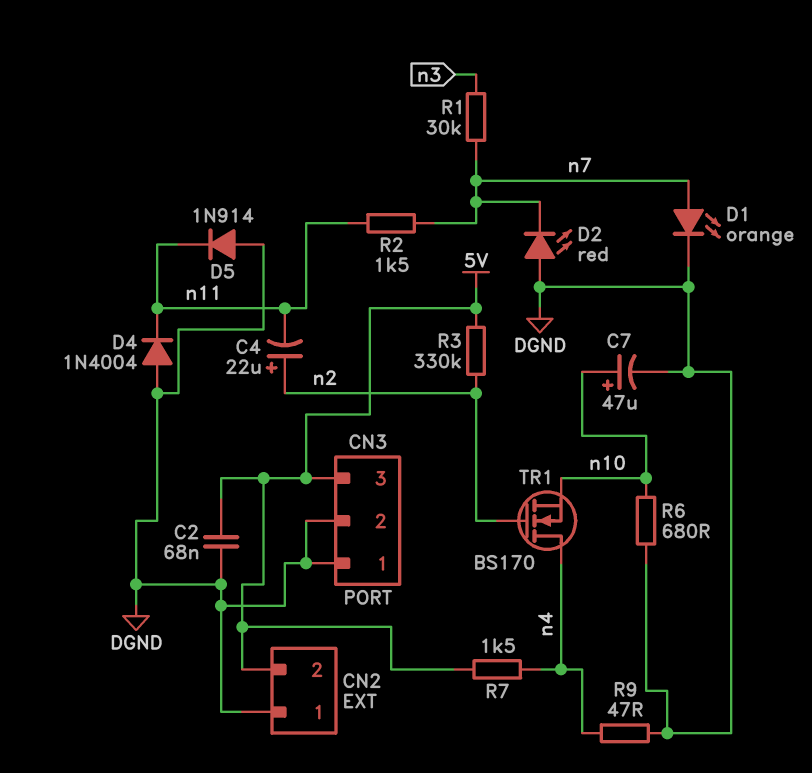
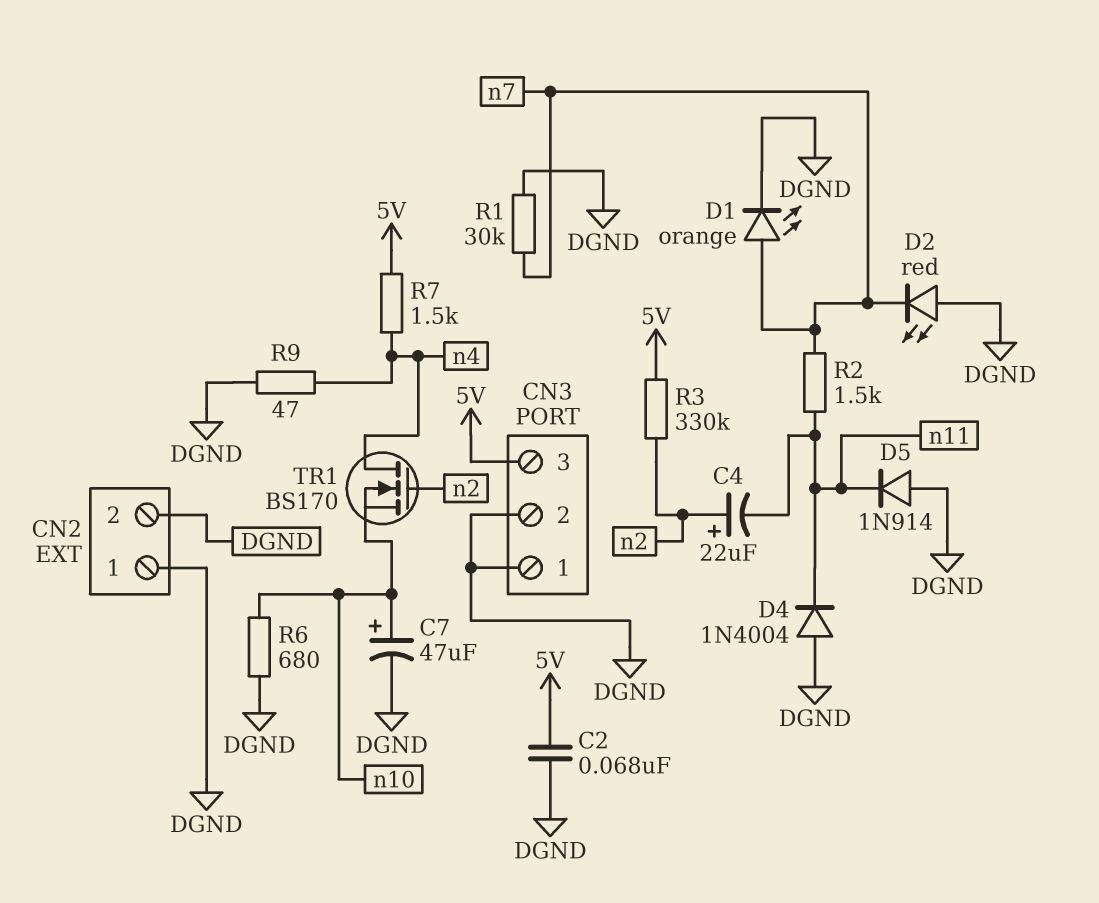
CN2 pin 2: 5V -> DGND
R1: 30k (n3, n7) -> 30k (DGND, n7)

